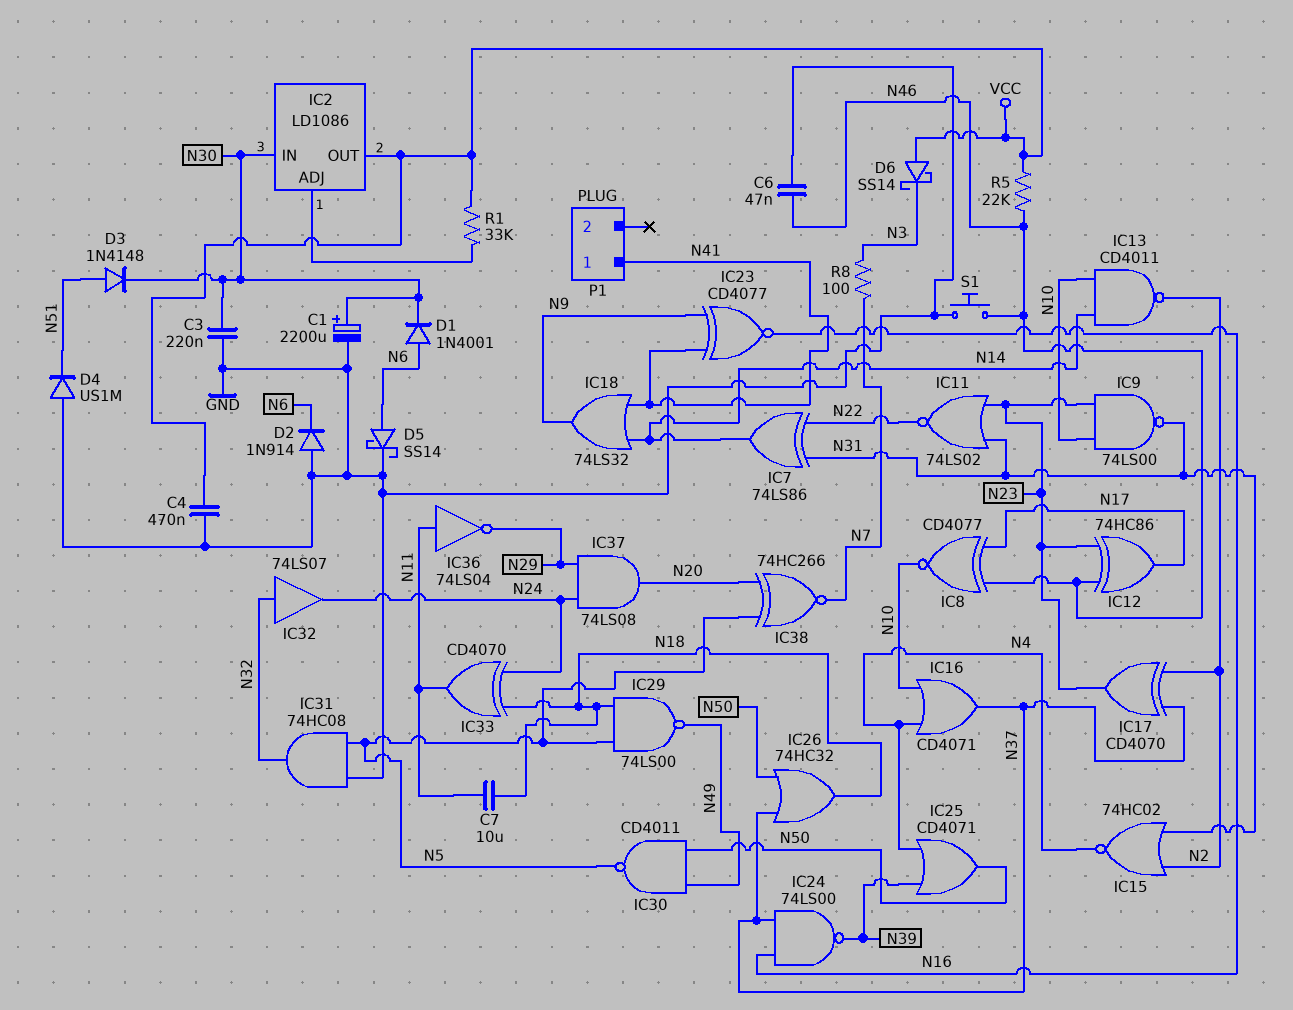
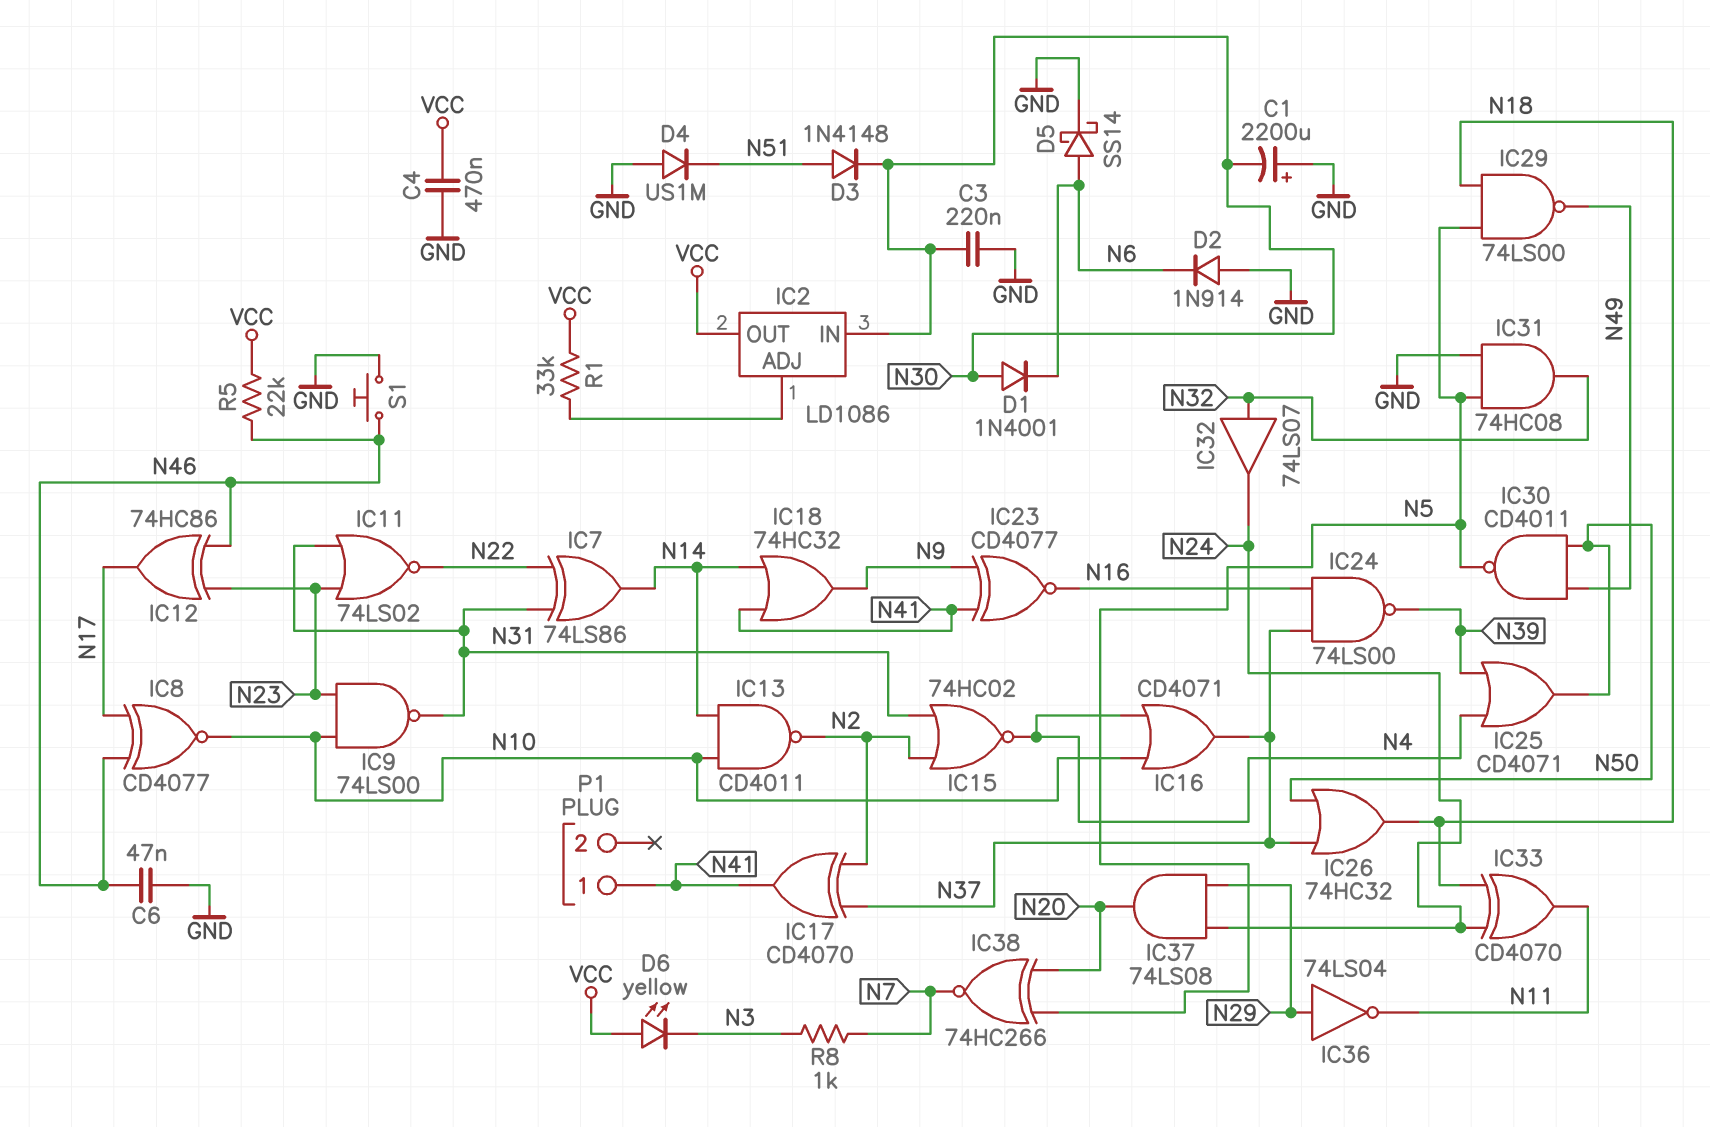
C1: 2200uF (plus N30, minus GND) -> 2200uF (plus GND, minus N30)
C7: 10uF (N11, N18) -> none
D1: diode 1N4001 (A N6, K N30) -> diode 1N4001 (A N30, K N6)
D6: schottky SS14 (A VCC, K N3) -> LED yellow (A VCC, K N3)
IC17: XOR CD4070 (in N2, in N37, out N23) -> XOR CD4070 (in N2, in N37, out N41)
IC18: OR 74LS32 (in N14, in N41, out N9) -> OR 74HC32 (in N14, in N41, out N9)
IC36: NOT 74LS04 (in N11, out N29) -> NOT 74LS04 (in N29, out N11)
R8: 100 (N3, N7) -> 1k (N3, N7)

